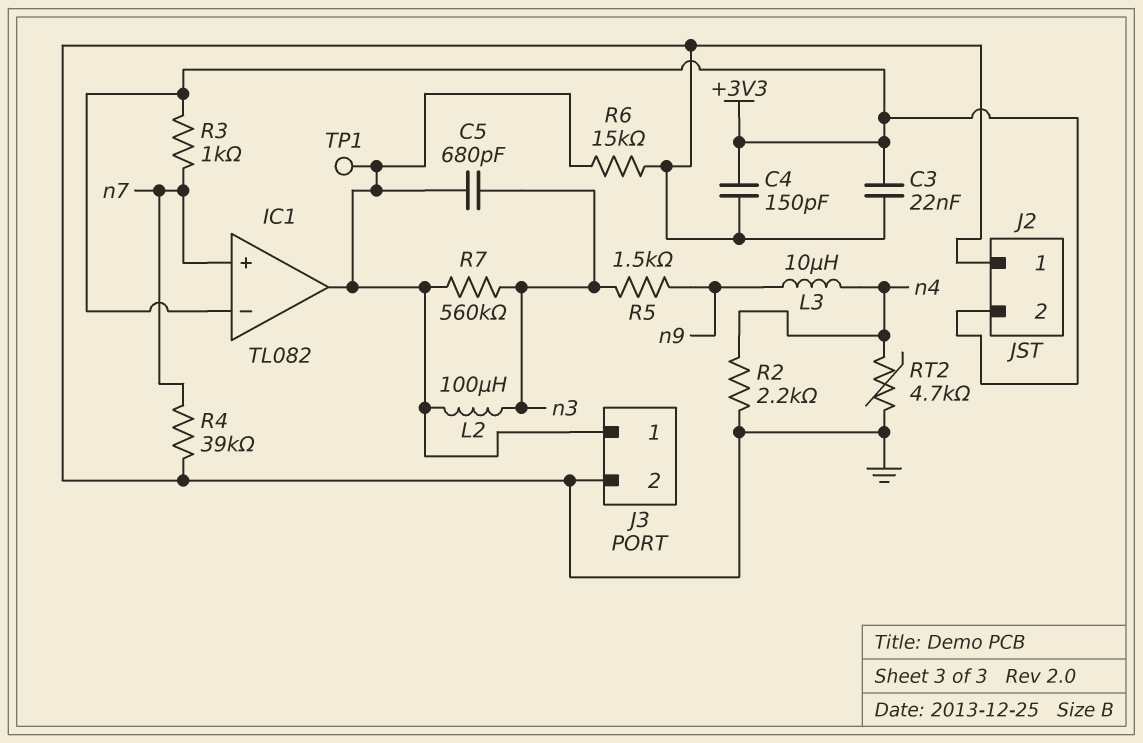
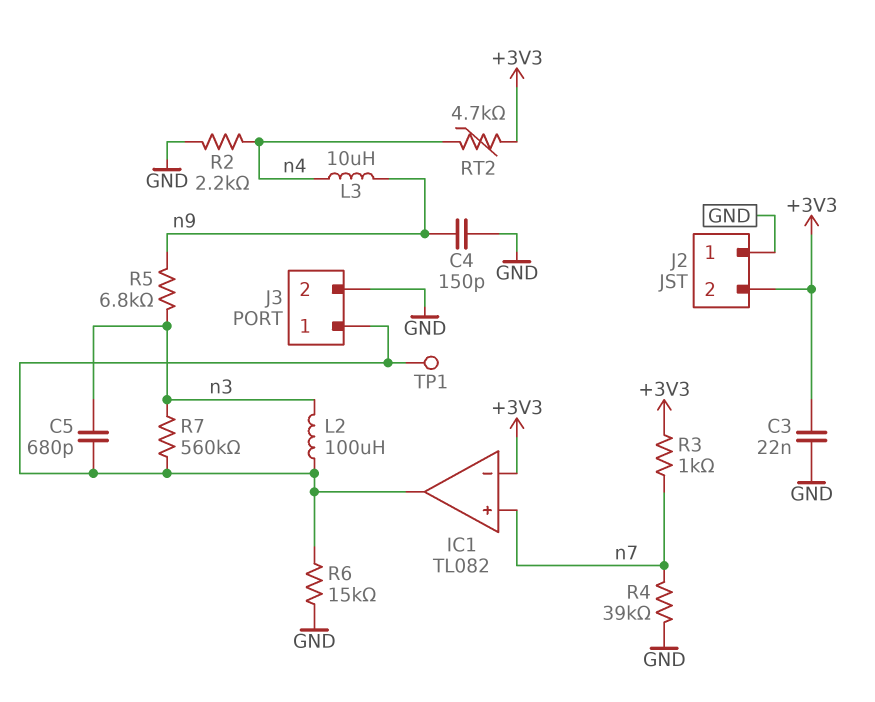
C4: 150pF (+3V3, GND) -> 150pF (GND, n9)
R5: 1.5k (n3, n9) -> 6.8k (n3, n9)
RT2: 4.7k (GND, n4) -> 4.7k (+3V3, n4)

